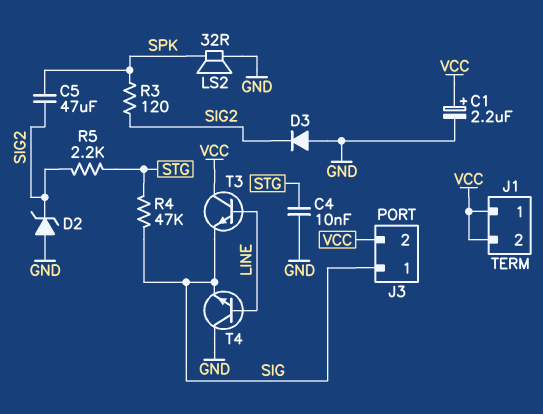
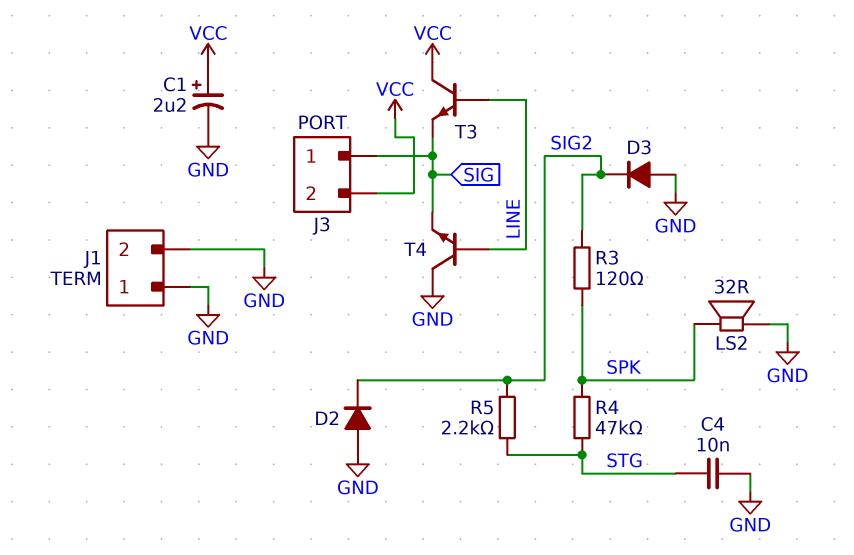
C5: 47uF (SIG2, SPK) -> none
D2: zener (A GND, K SIG2) -> diode (A GND, K SIG2)
J1 pin 1: VCC -> GND
J1 pin 2: VCC -> GND
R4: 47k (SIG, STG) -> 47k (SPK, STG)

